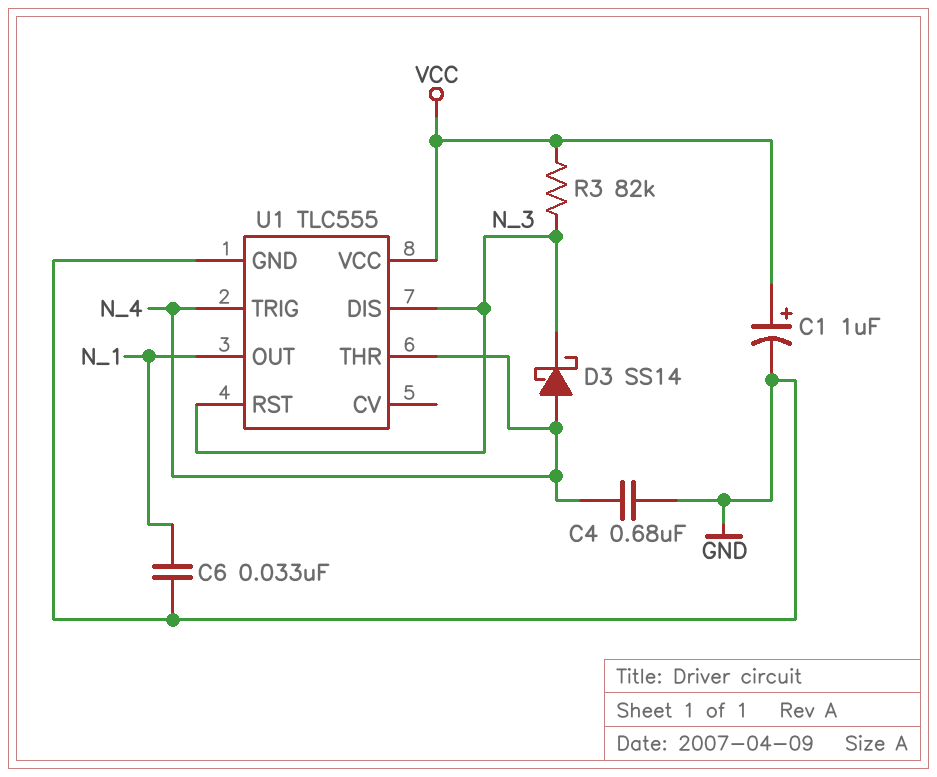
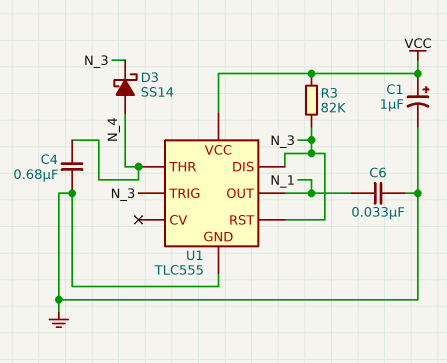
U1 pin TRIG: N_4 -> N_3

